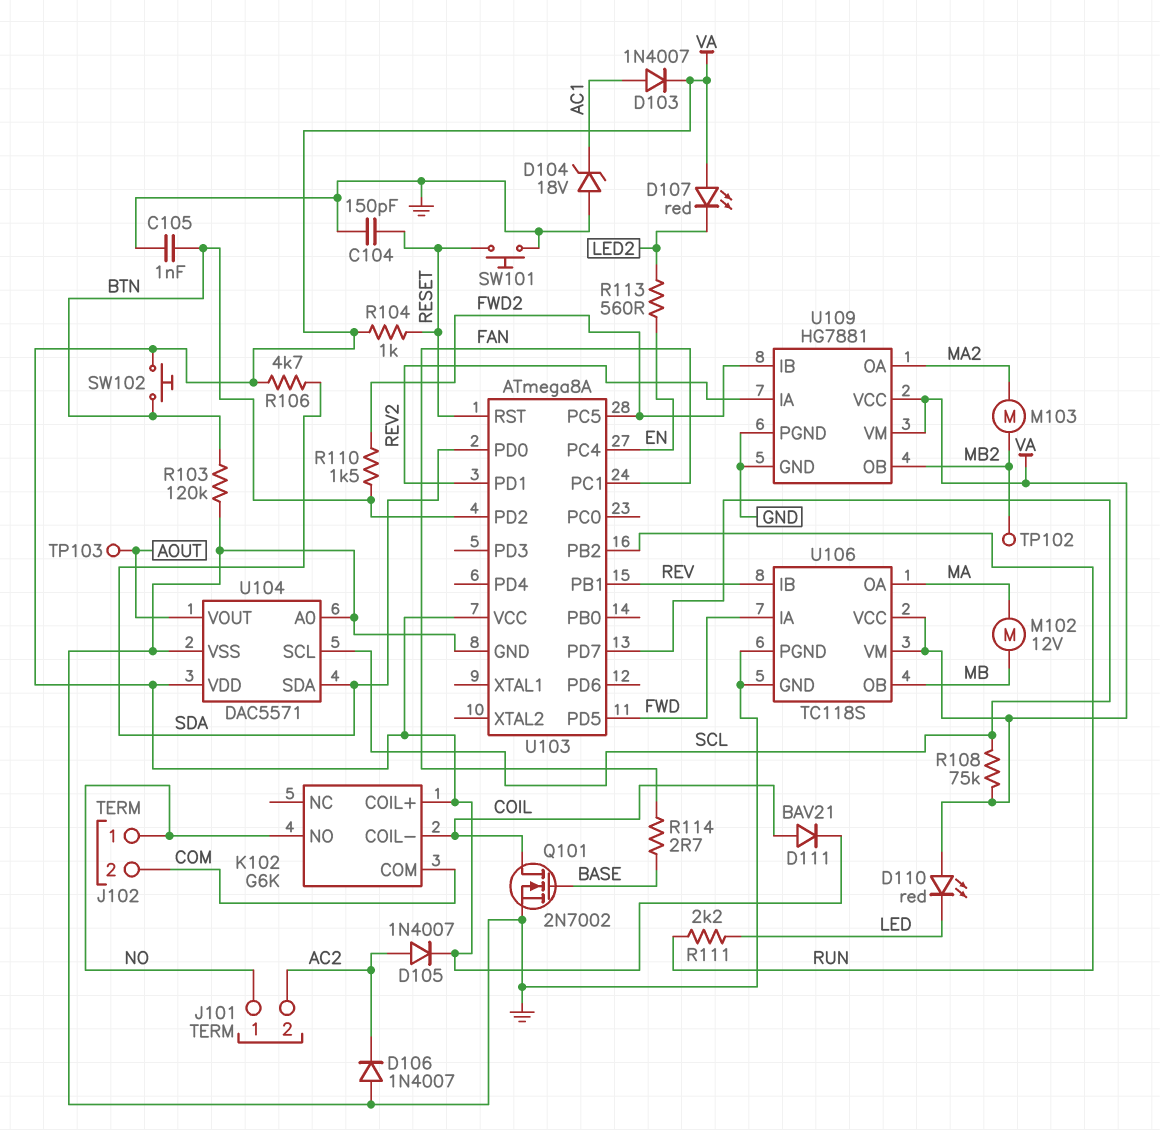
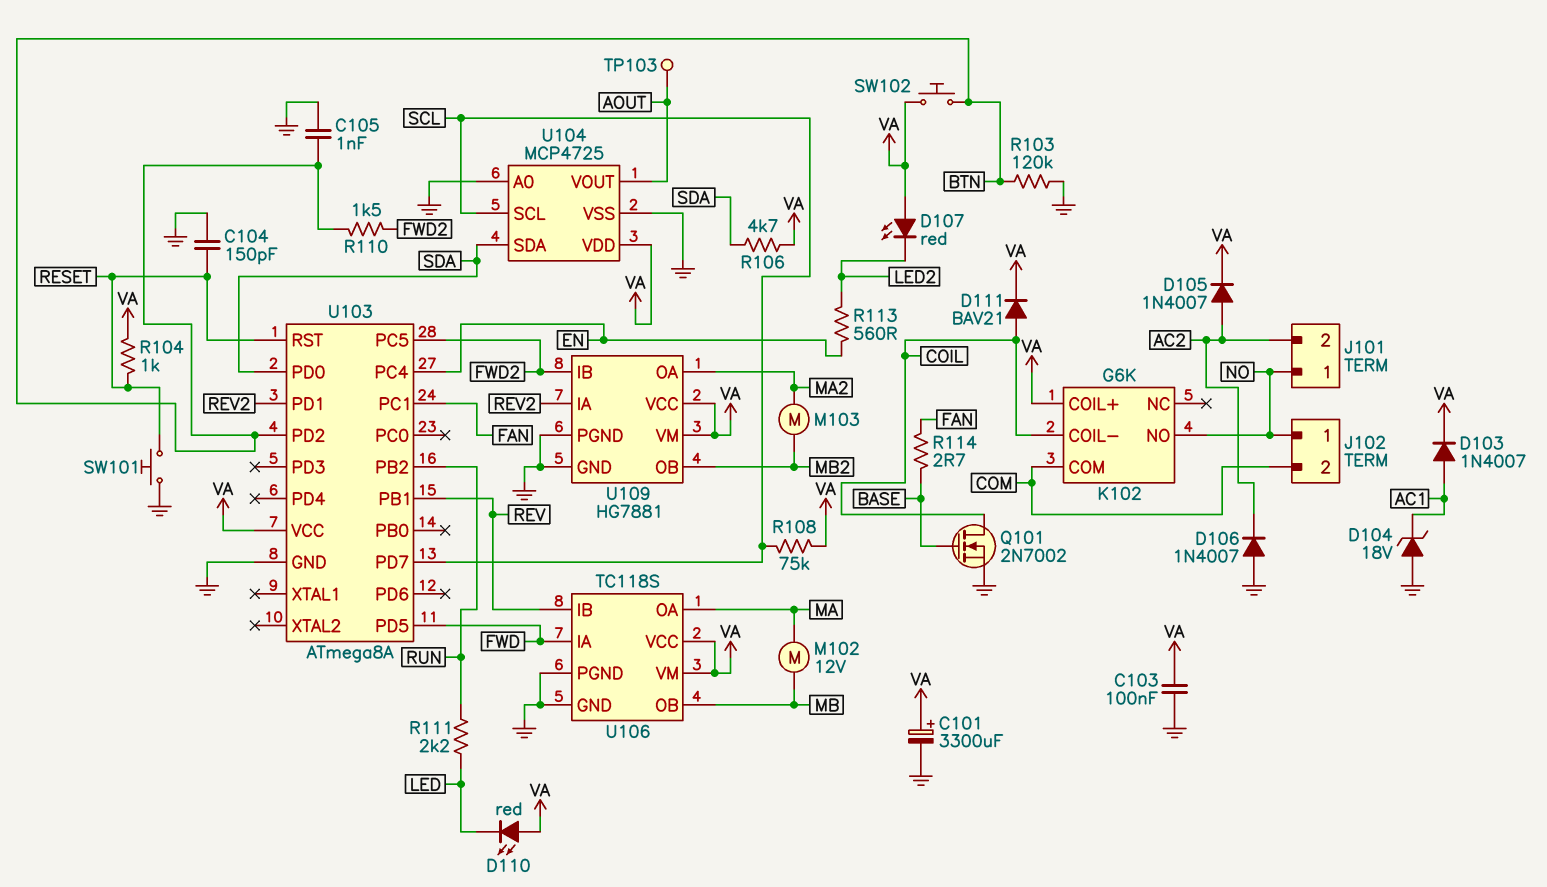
C101: none -> 3300uF (plus VA, minus GND)
C103: none -> 100nF (GND, VA)
TP102: test point (MB2) -> none
U104: DAC5571 -> MCP4725

